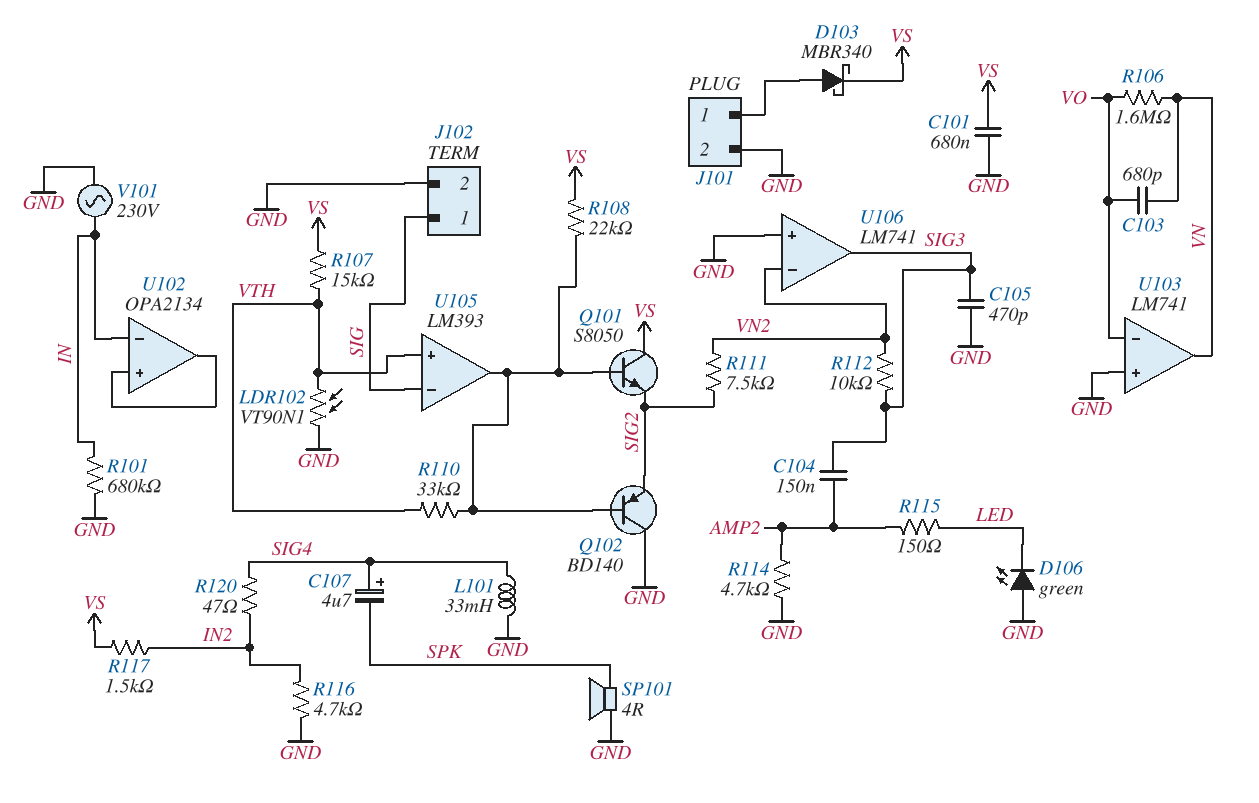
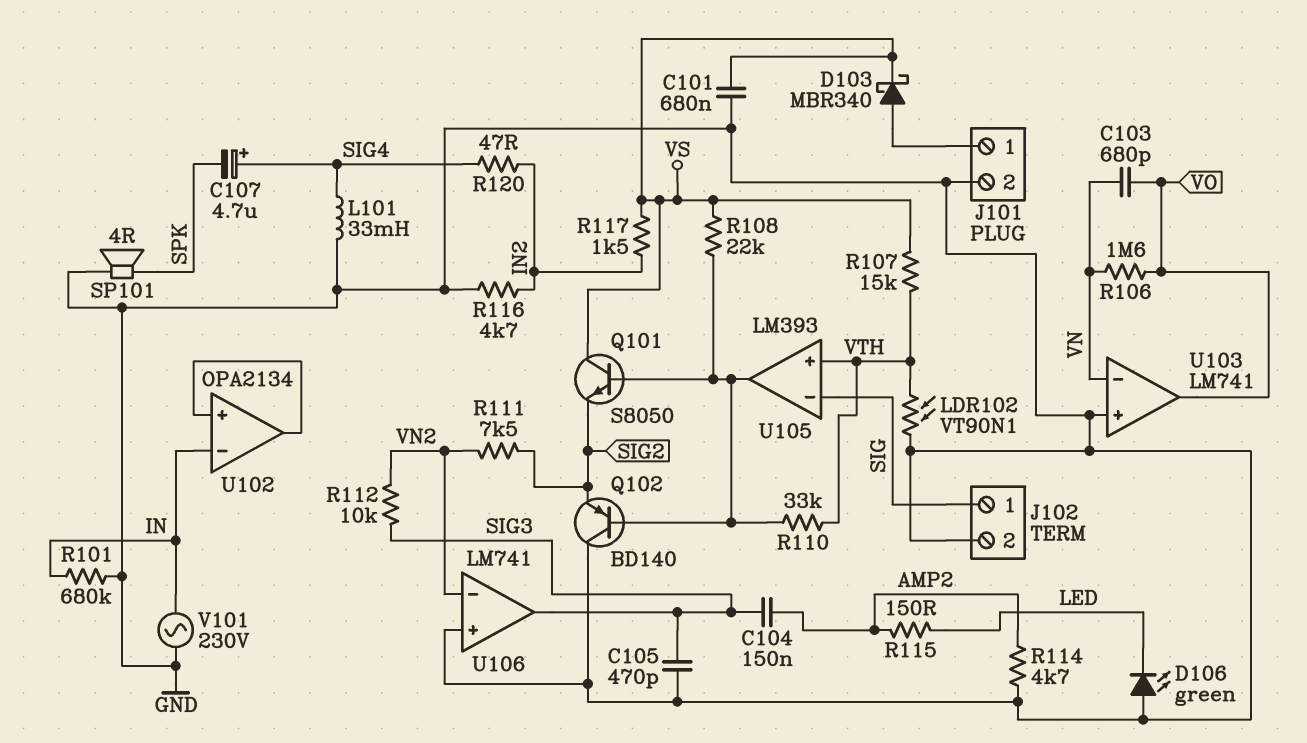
U103 pin in-: VO -> VN
U103 pin out: VN -> VO

